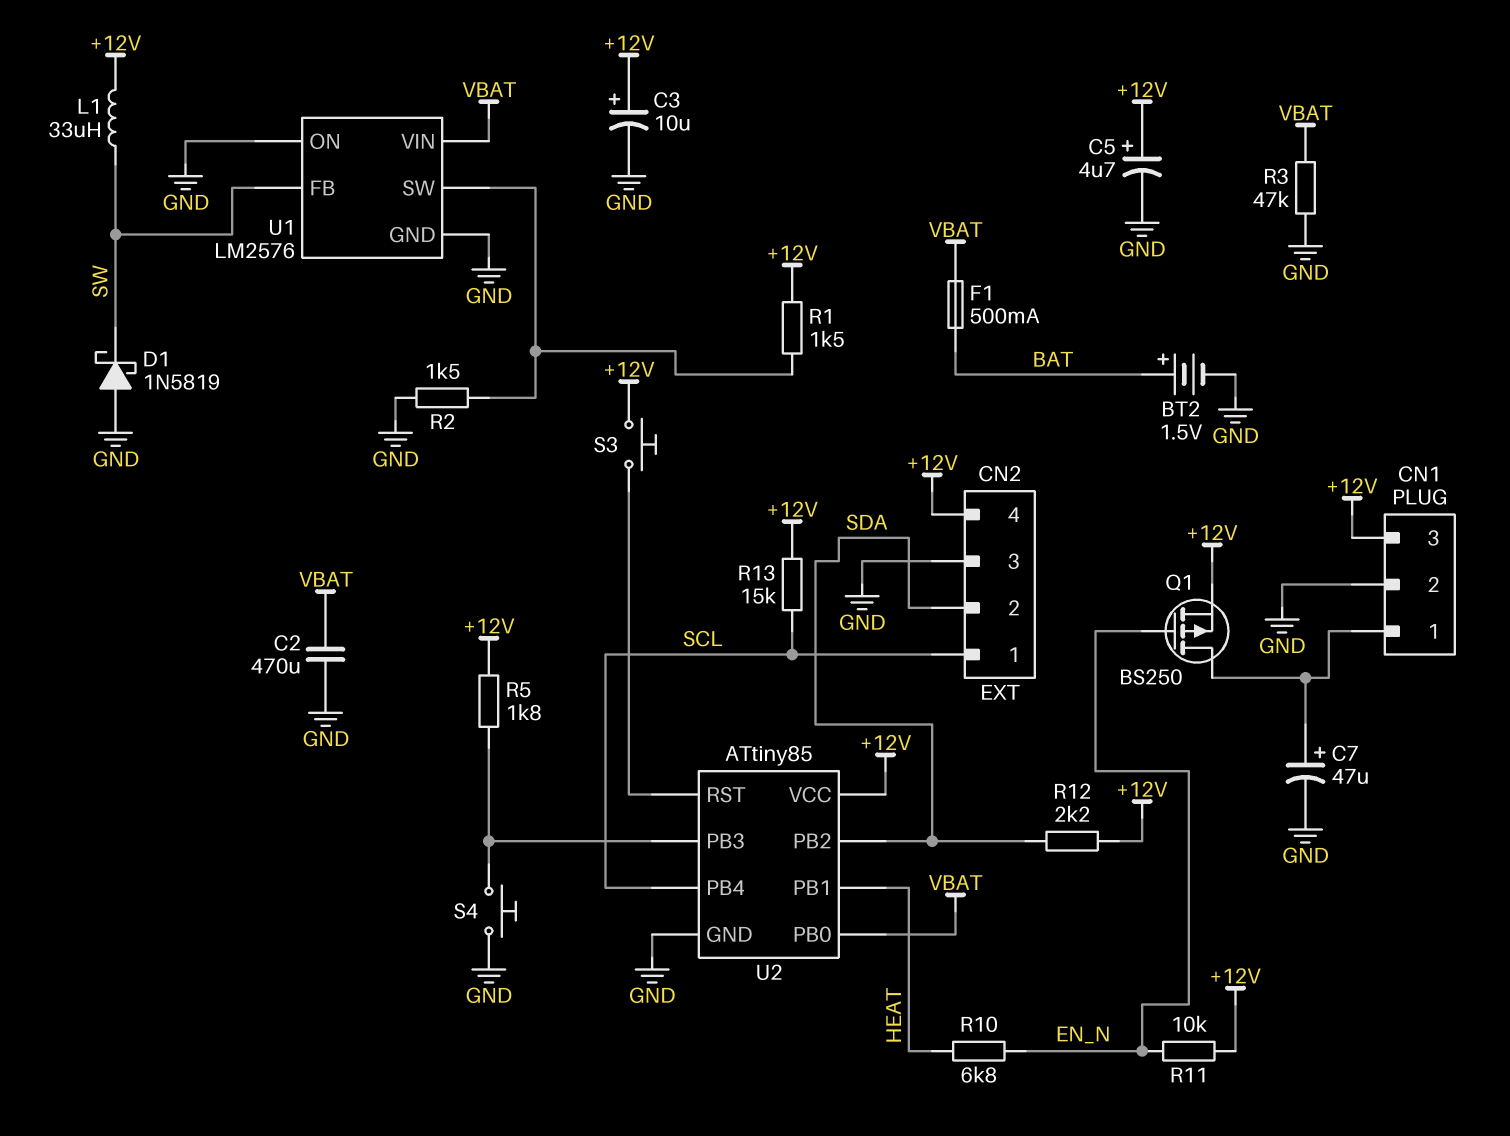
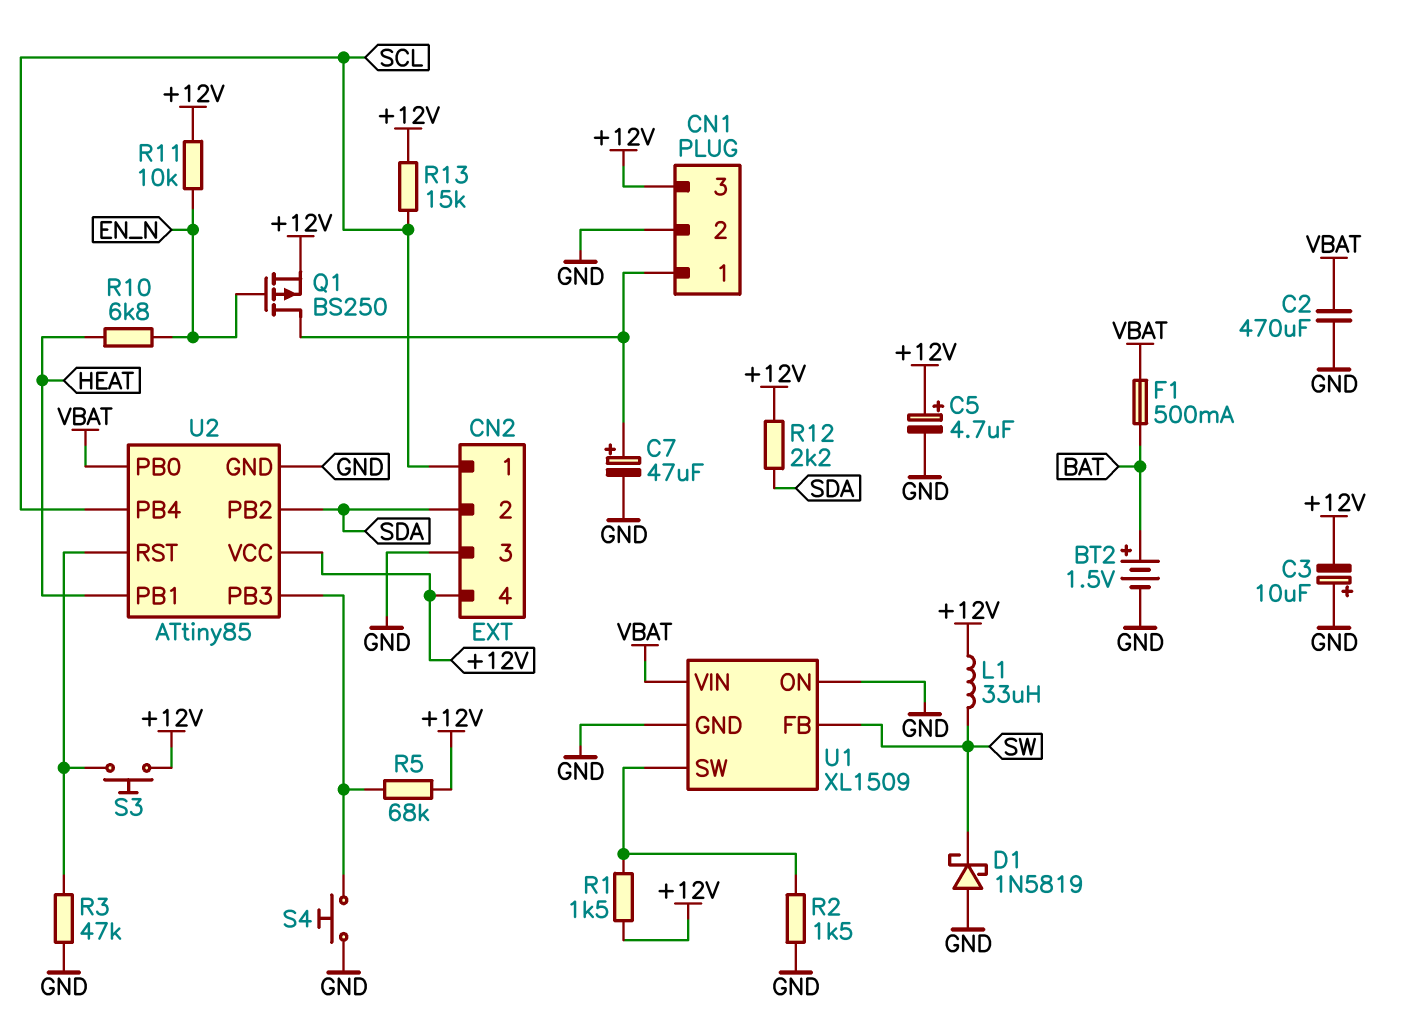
C3: 10uF (plus +12V, minus GND) -> 10uF (plus GND, minus +12V)
R3: 47k (GND, VBAT) -> 47k (GND, U2/RST)
R5: 1.8k (+12V, U2/PB3) -> 68k (+12V, U2/PB3)
U1: LM2576 -> XL1509

